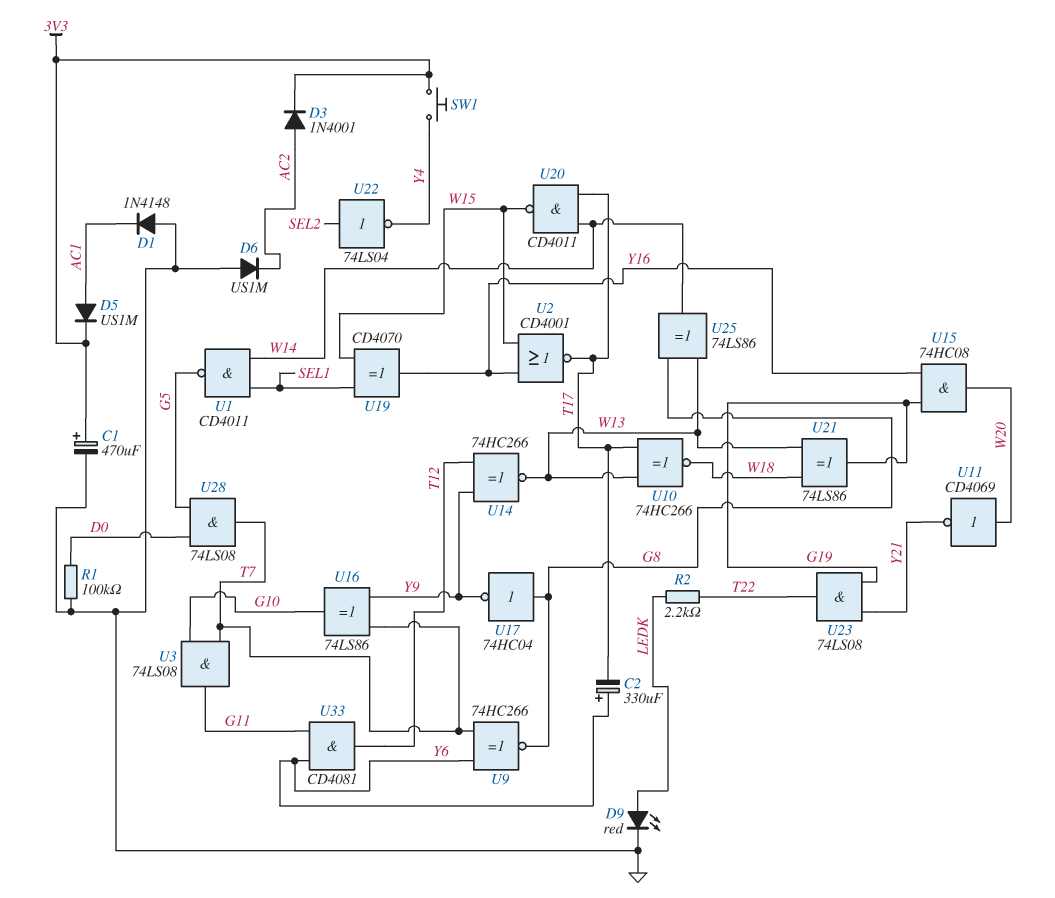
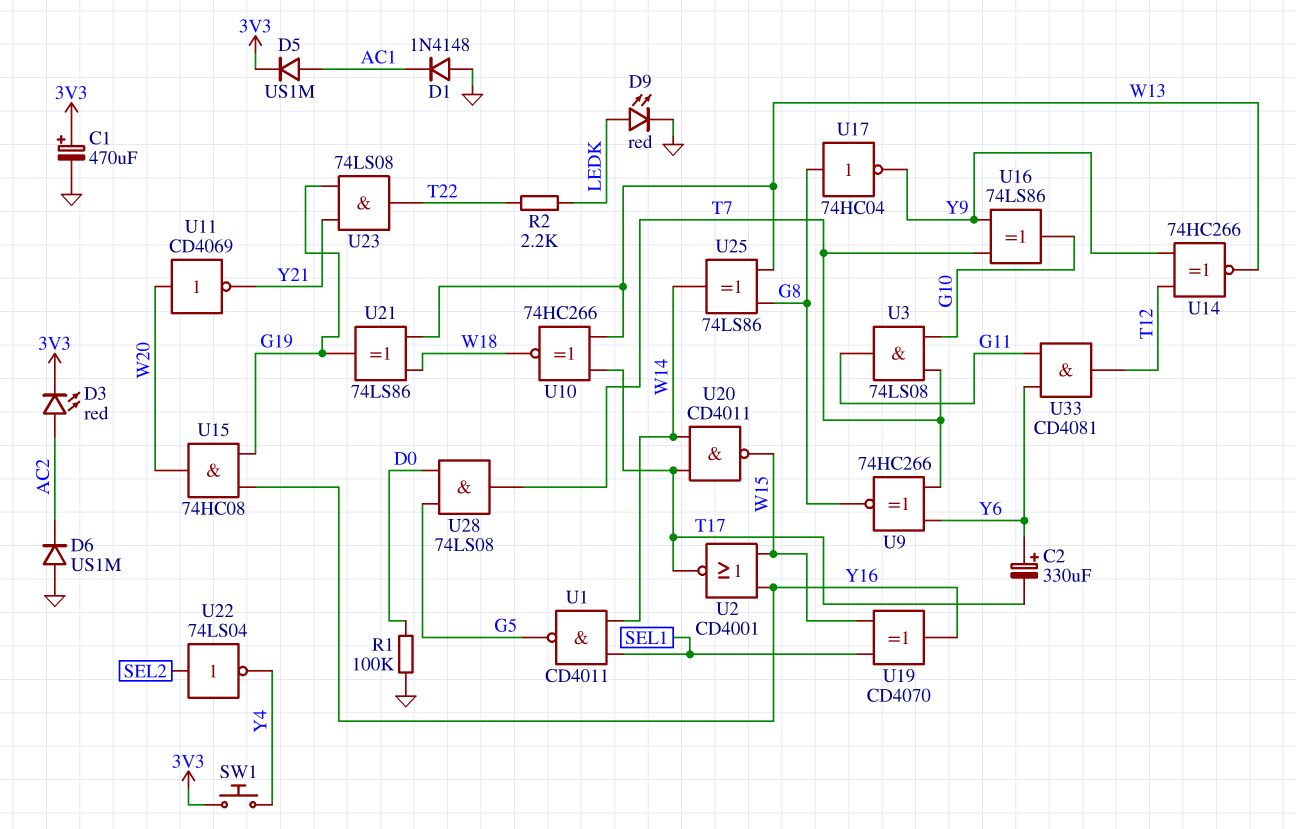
D3: diode 1N4001 (A AC2, K 3V3) -> LED red (A AC2, K 3V3)

